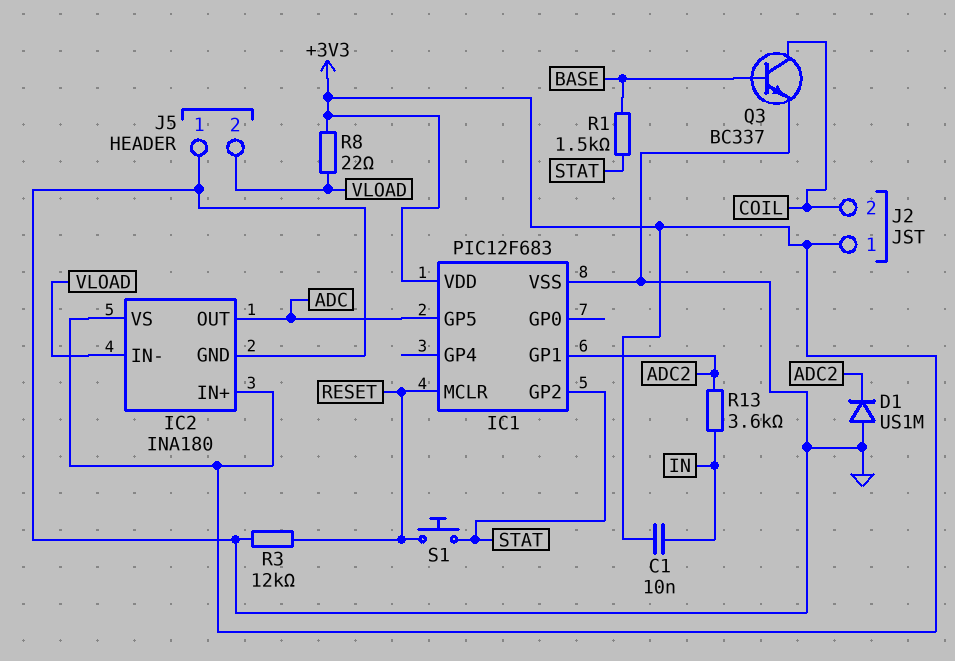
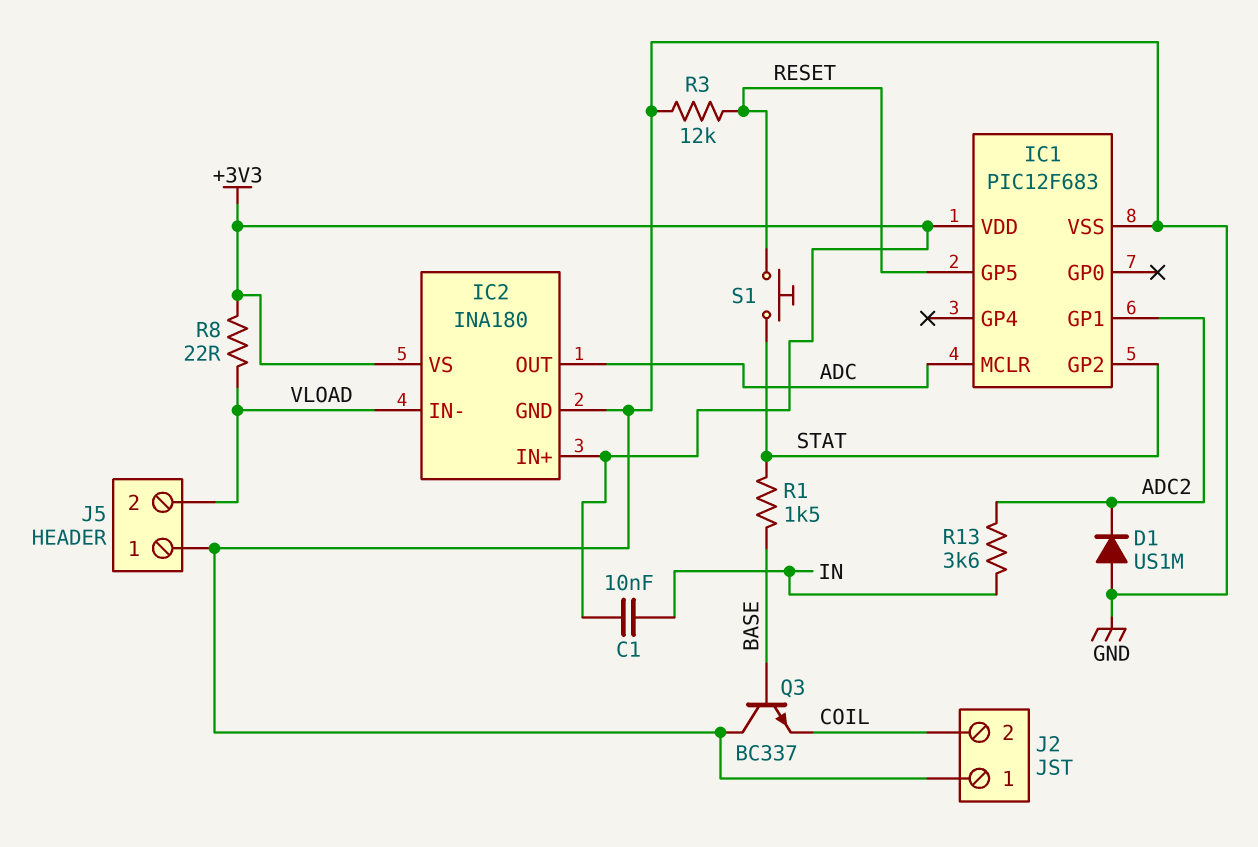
IC1 pin GP5: ADC -> RESET
IC1 pin MCLR: RESET -> ADC
J2 pin 1: +3V3 -> GND
Q3: NPN BC337 (B BASE, C COIL, E GND) -> NPN BC337 (B BASE, C GND, E COIL)

